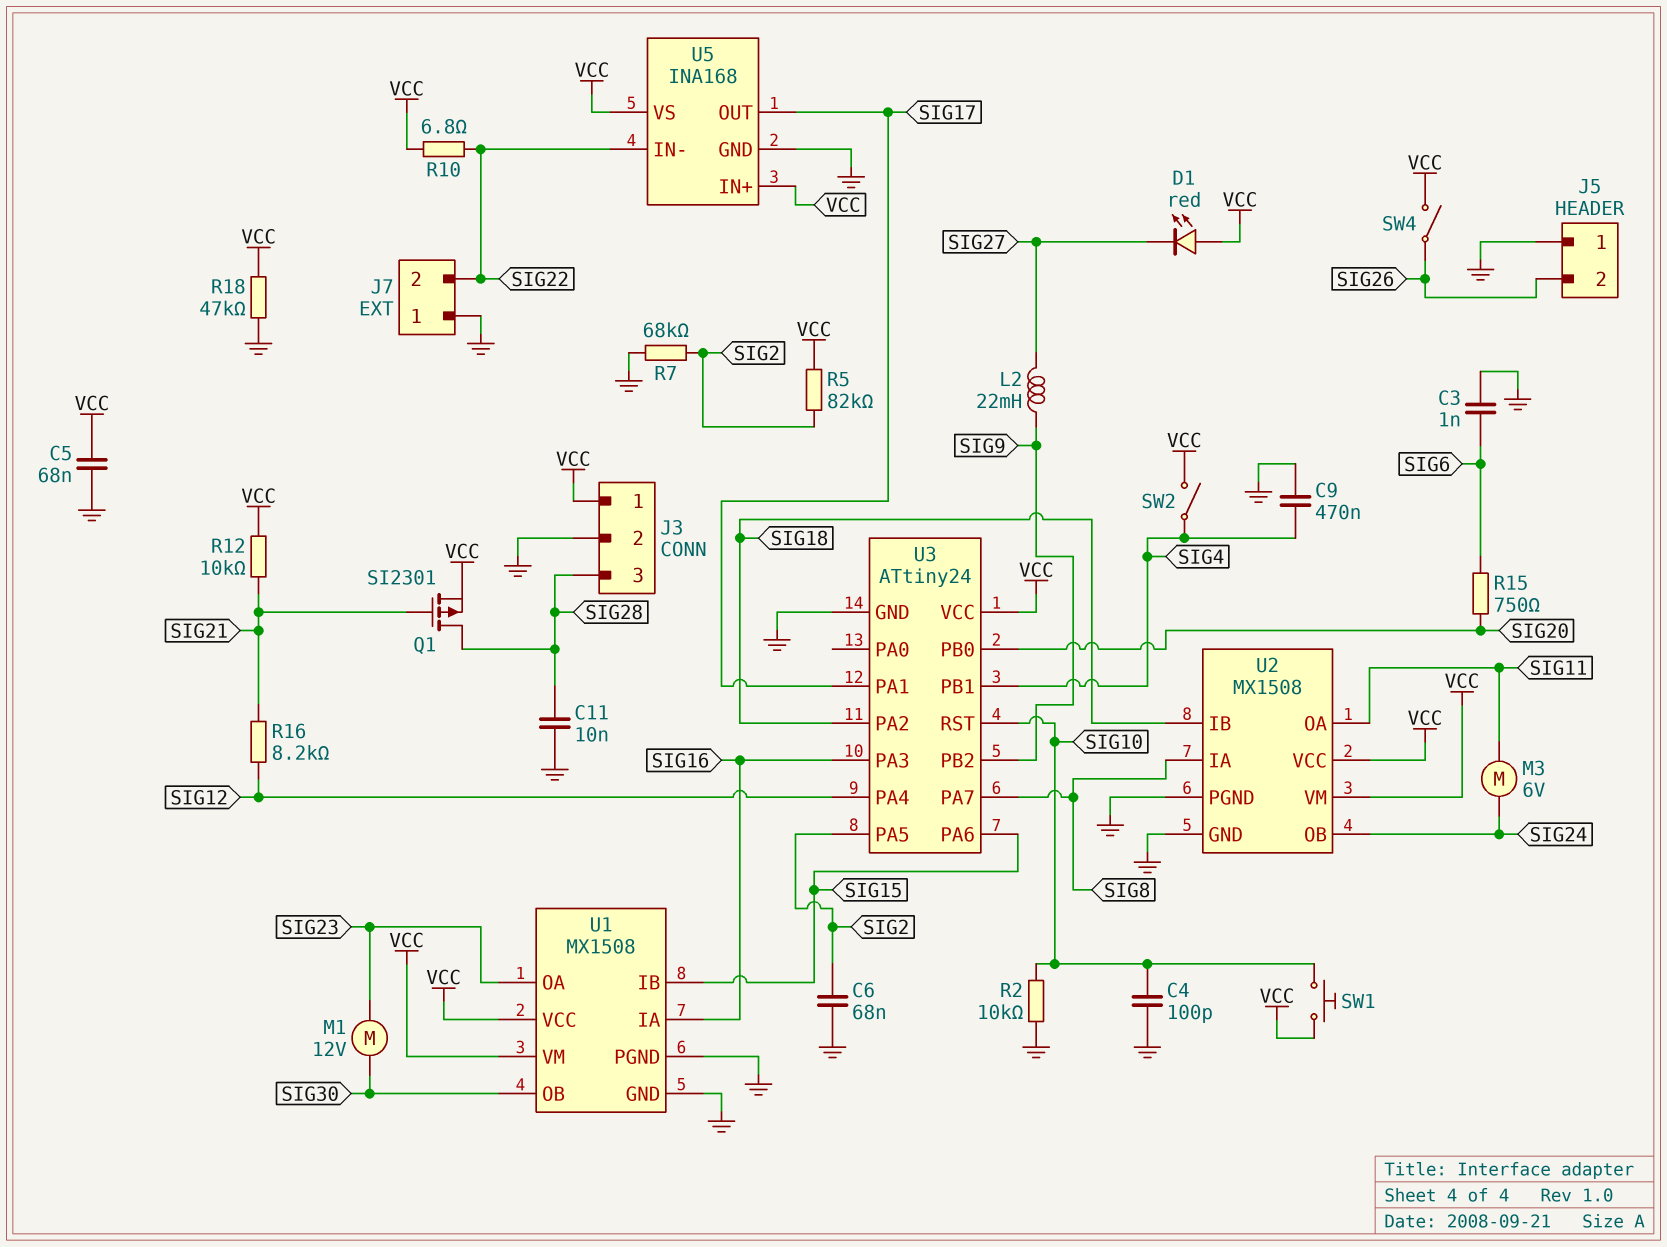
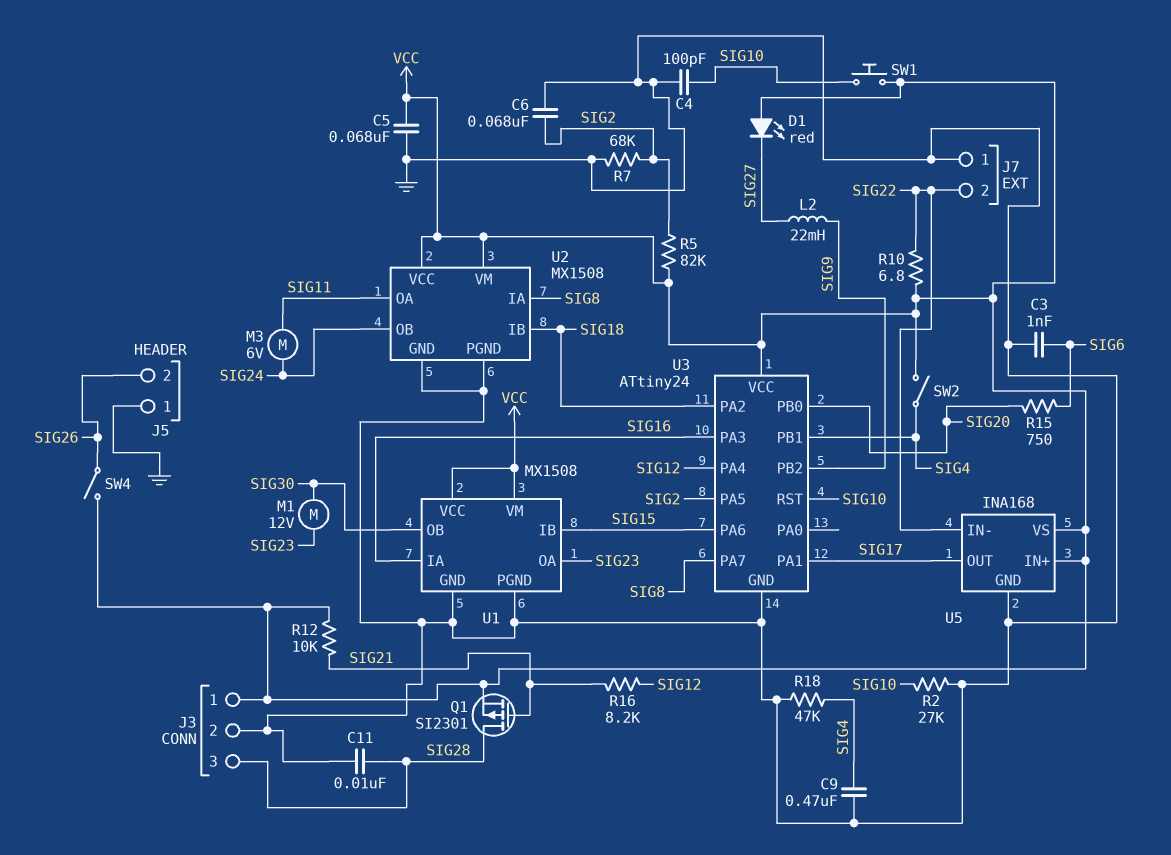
R2: 10k (GND, SIG10) -> 27k (GND, SIG10)
R18: 47k (GND, VCC) -> 47k (GND, SIG4)

